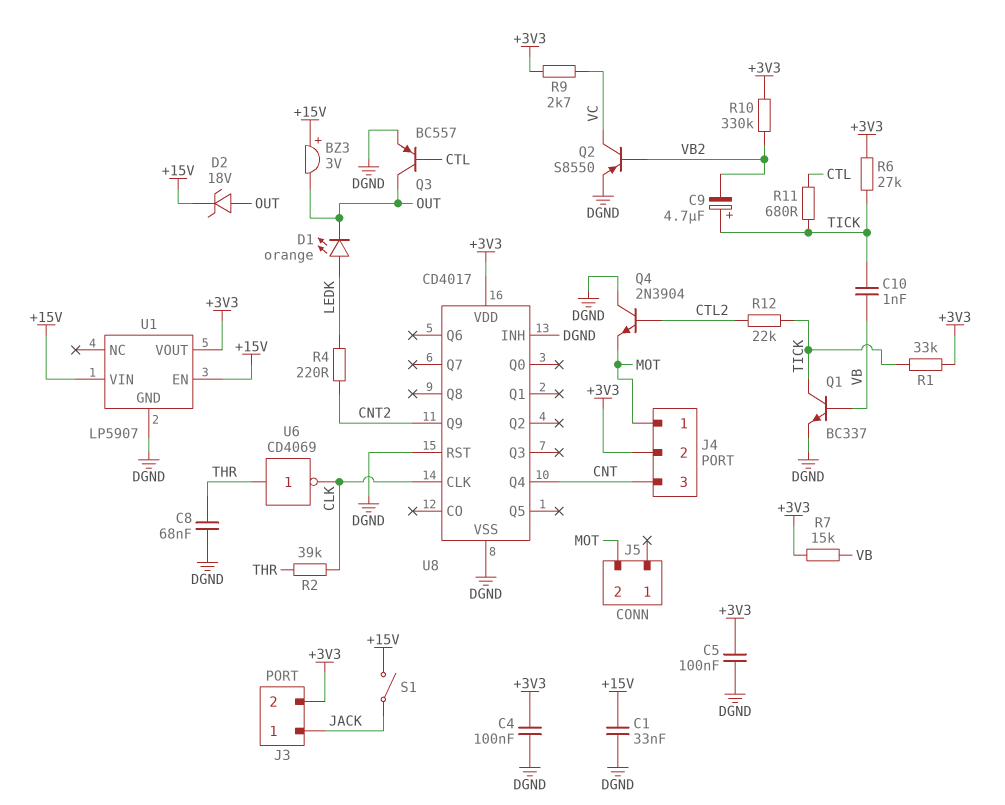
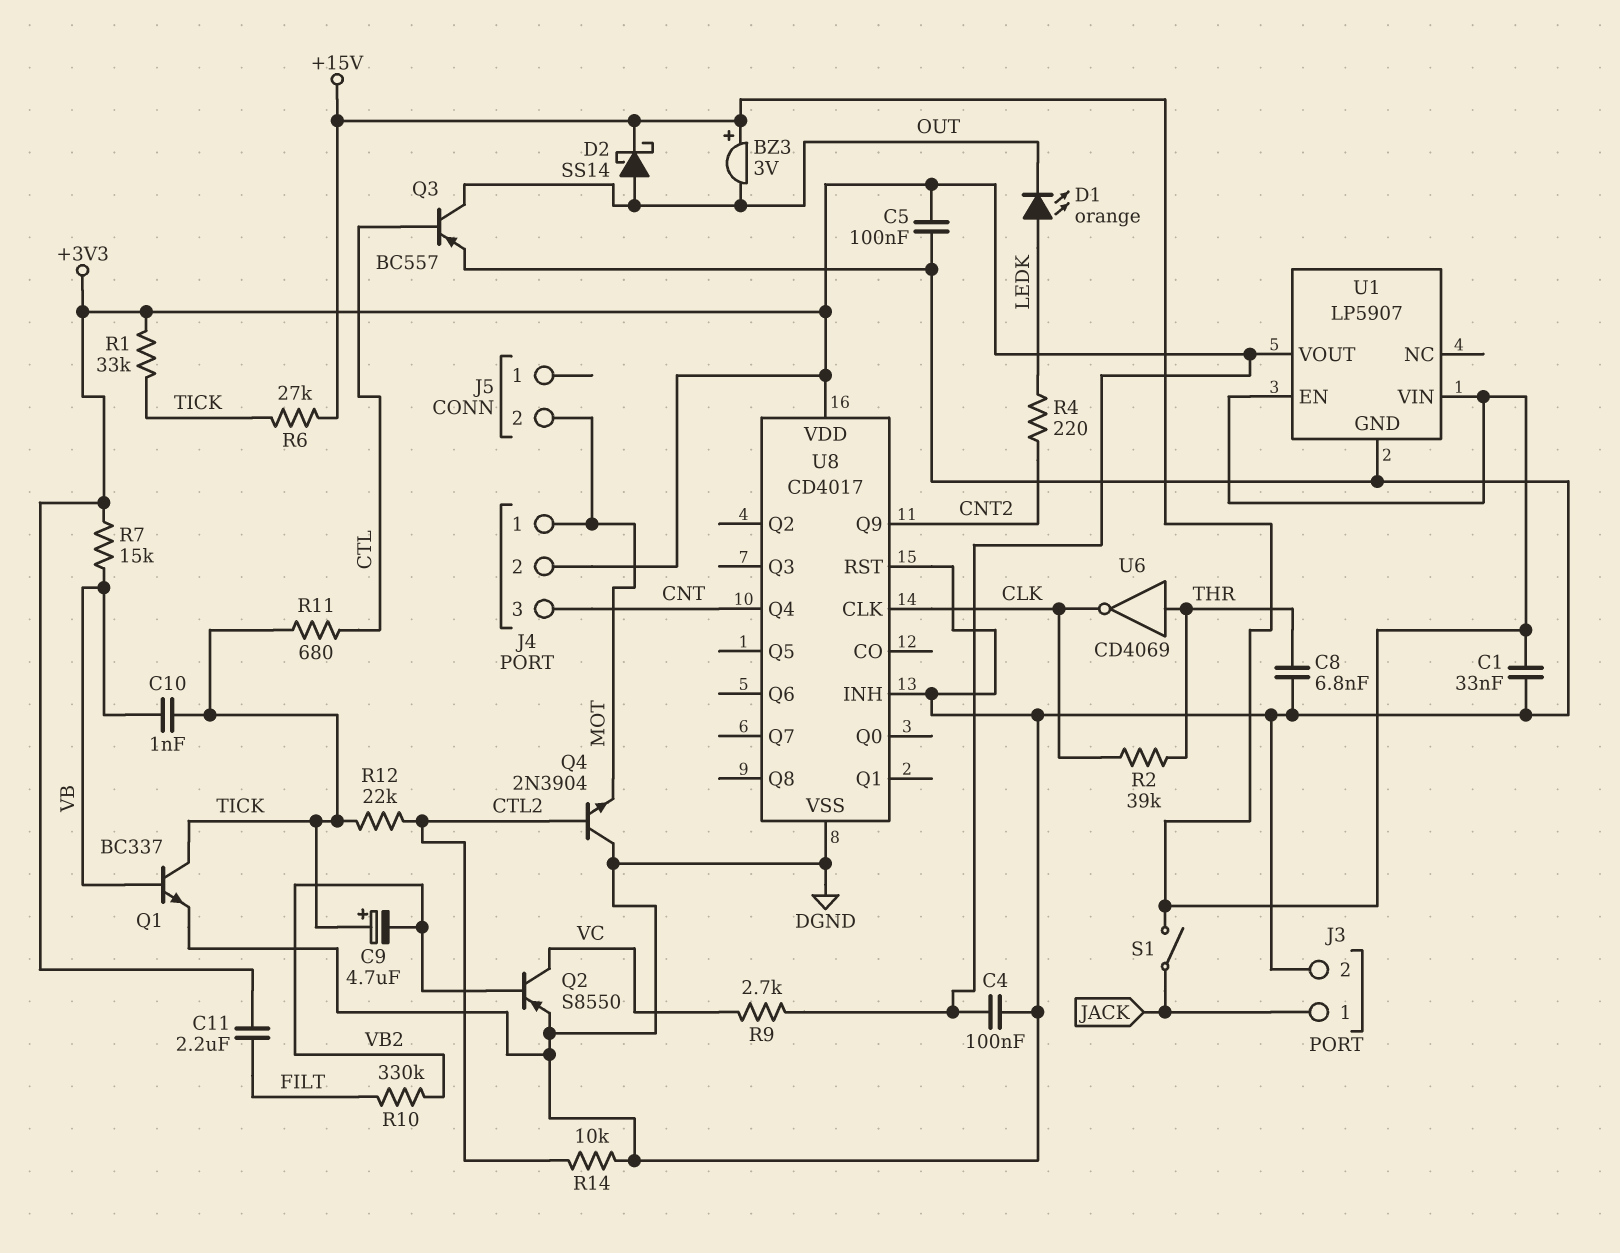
C8: 68nF (DGND, THR) -> 6.8nF (DGND, THR)
C11: none -> 2.2uF (+3V3, FILT)
D2: zener 18V (A OUT, K +15V) -> schottky SS14 (A OUT, K +15V)
J3 pin 2: +3V3 -> DGND
R6: 27k (+3V3, TICK) -> 27k (+15V, TICK)
R10: 330k (+3V3, VB2) -> 330k (FILT, VB2)
R14: none -> 10k (CTL2, DGND)

